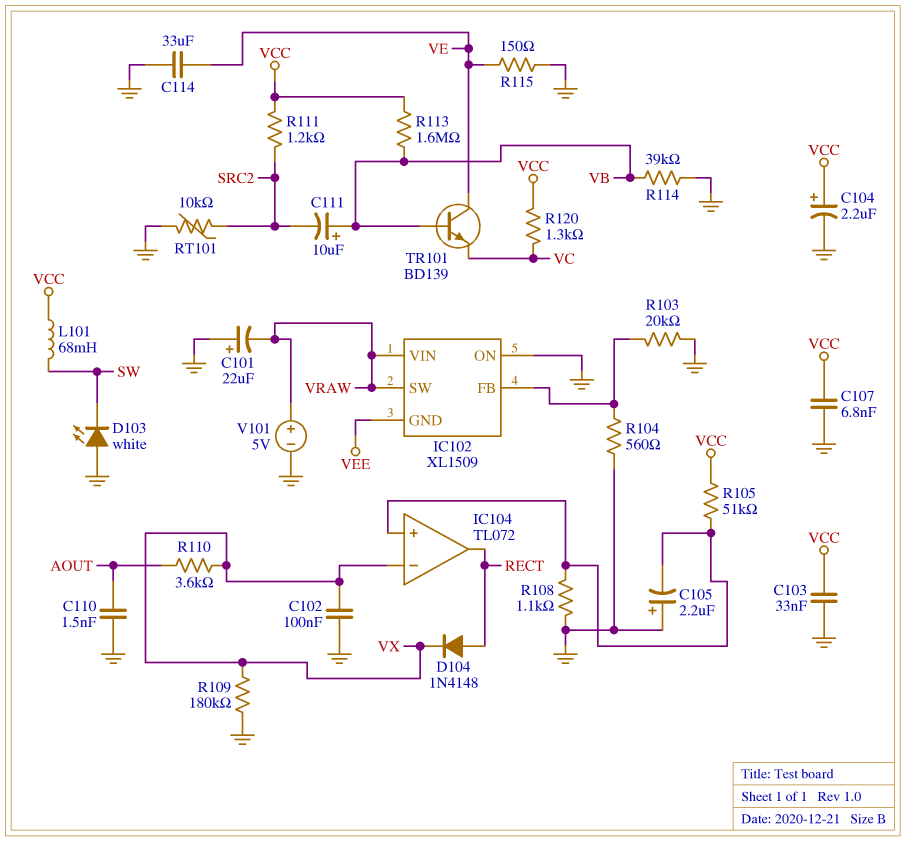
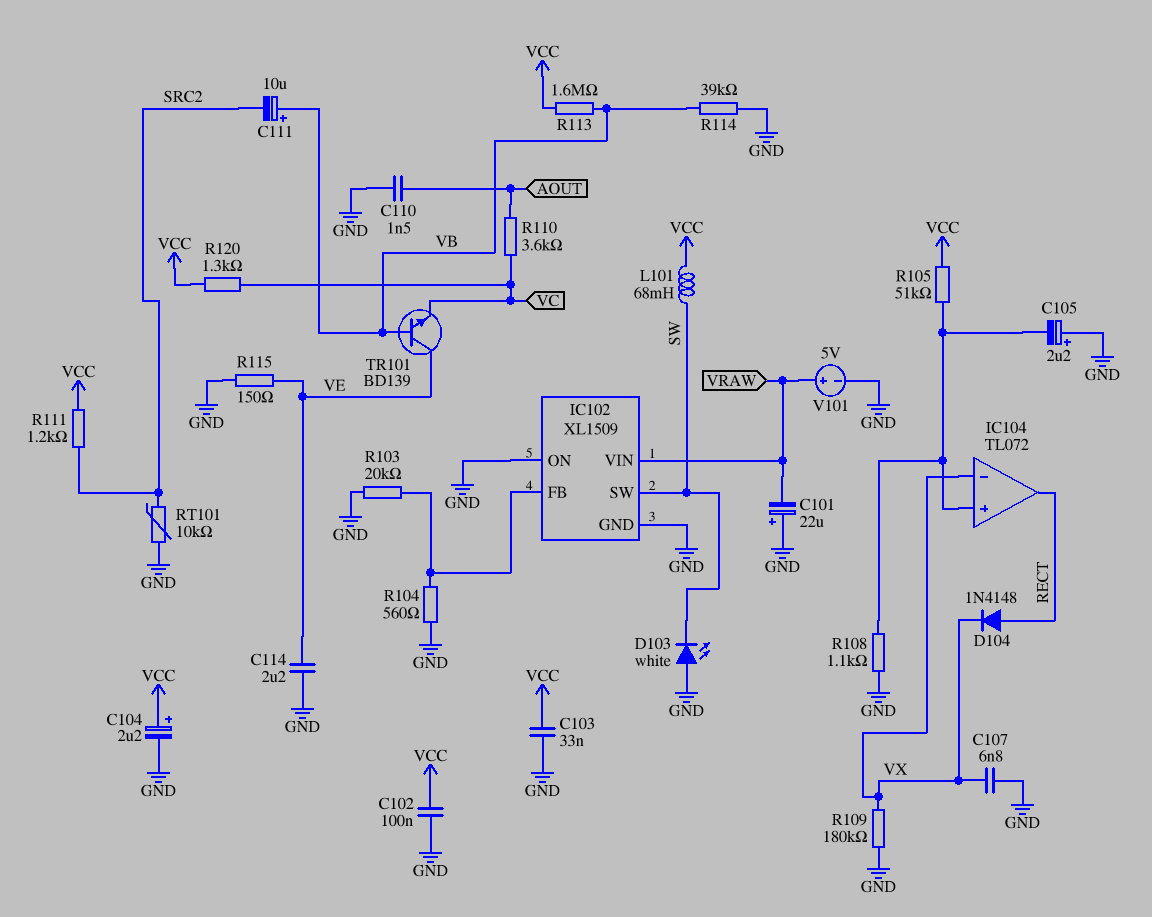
C102: 100nF (GND, VX) -> 100nF (GND, VCC)
C107: 6.8nF (GND, VCC) -> 6.8nF (GND, VX)
C114: 33uF (GND, VE) -> 2.2uF (GND, VE)
IC102 pin GND: VEE -> GND
IC102 pin SW: VRAW -> SW
R110: 3.6k (AOUT, VX) -> 3.6k (AOUT, VC)

